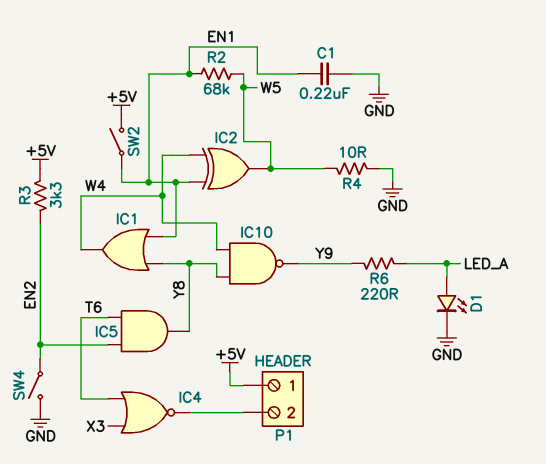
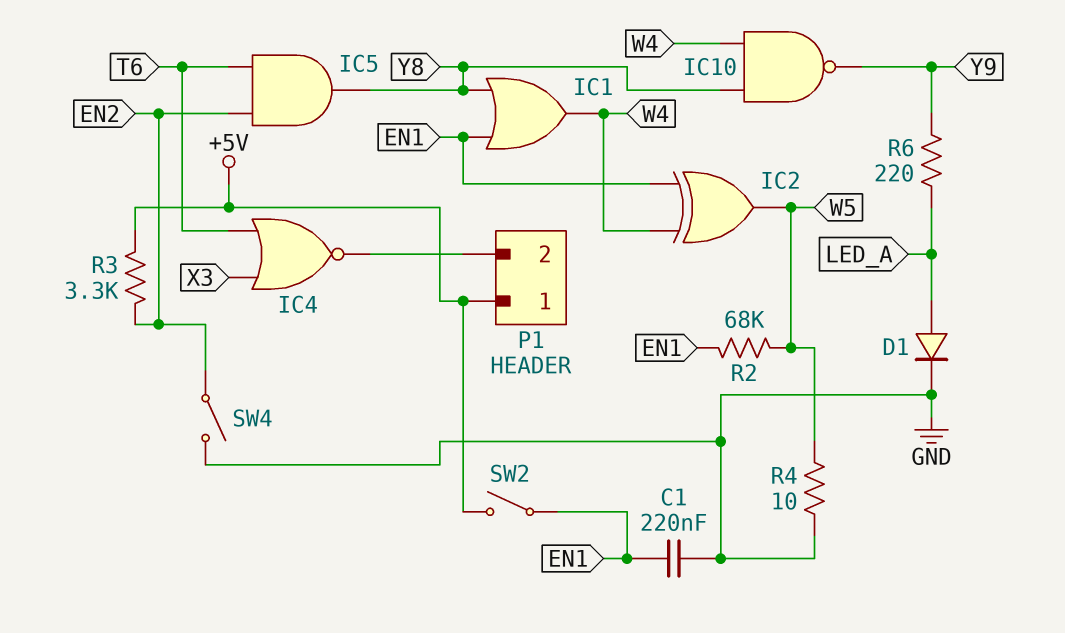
D1: LED (A LED_A, K GND) -> diode (A LED_A, K GND)

